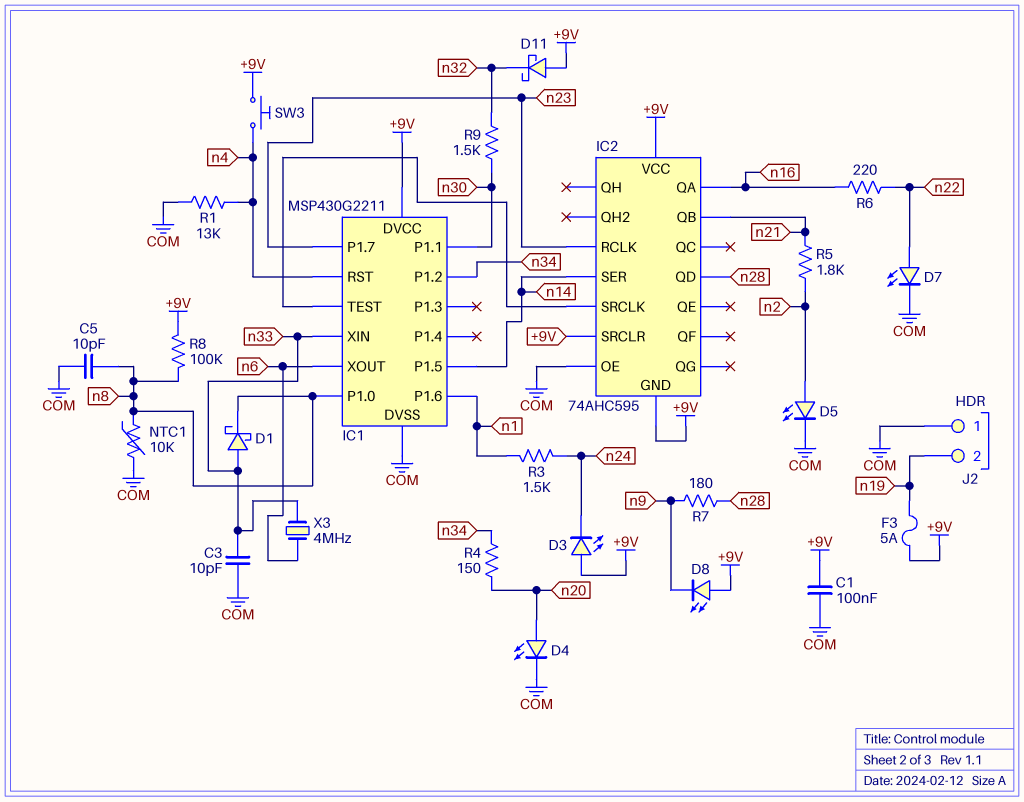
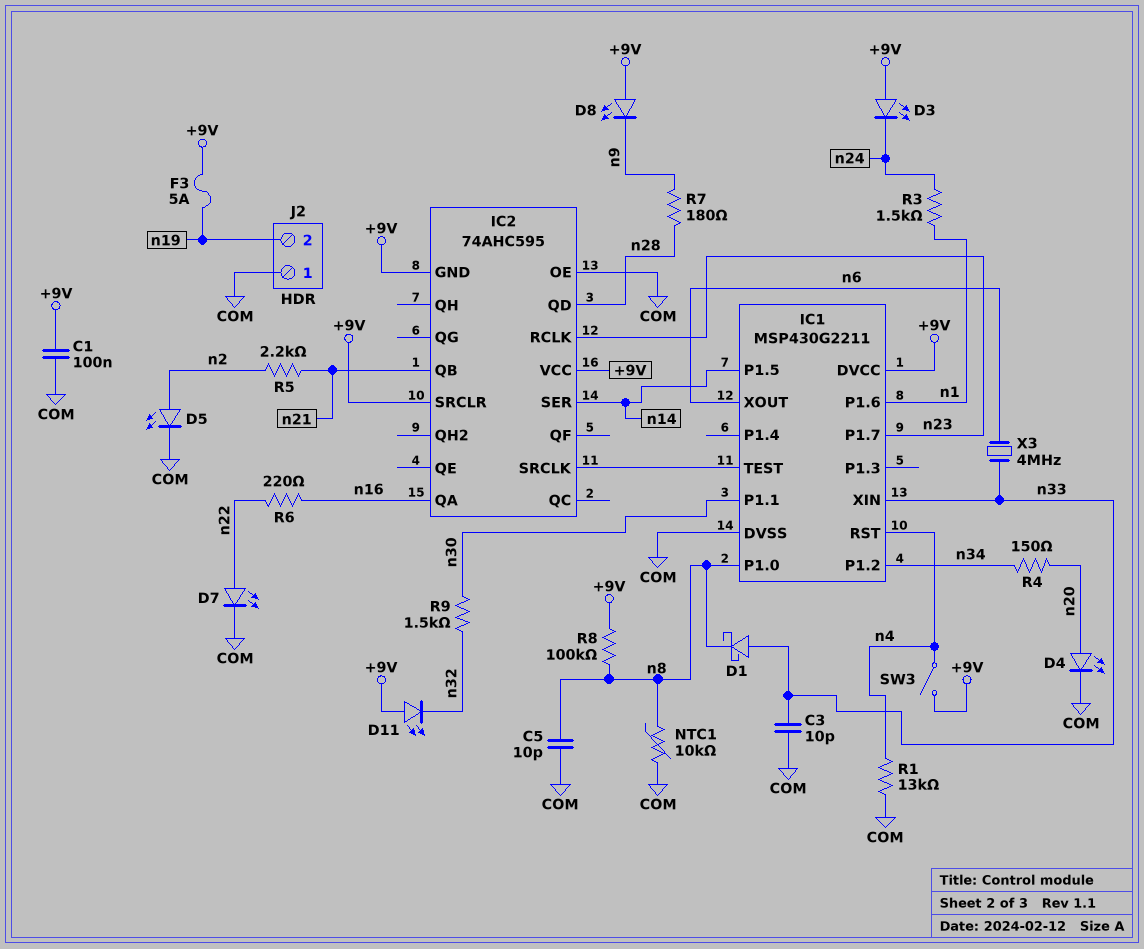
D11: schottky (A +9V, K n32) -> LED (A +9V, K n32)
R5: 1.8k (n2, n21) -> 2.2k (n2, n21)
SW3: button (+9V, n4) -> switch (+9V, n4)

